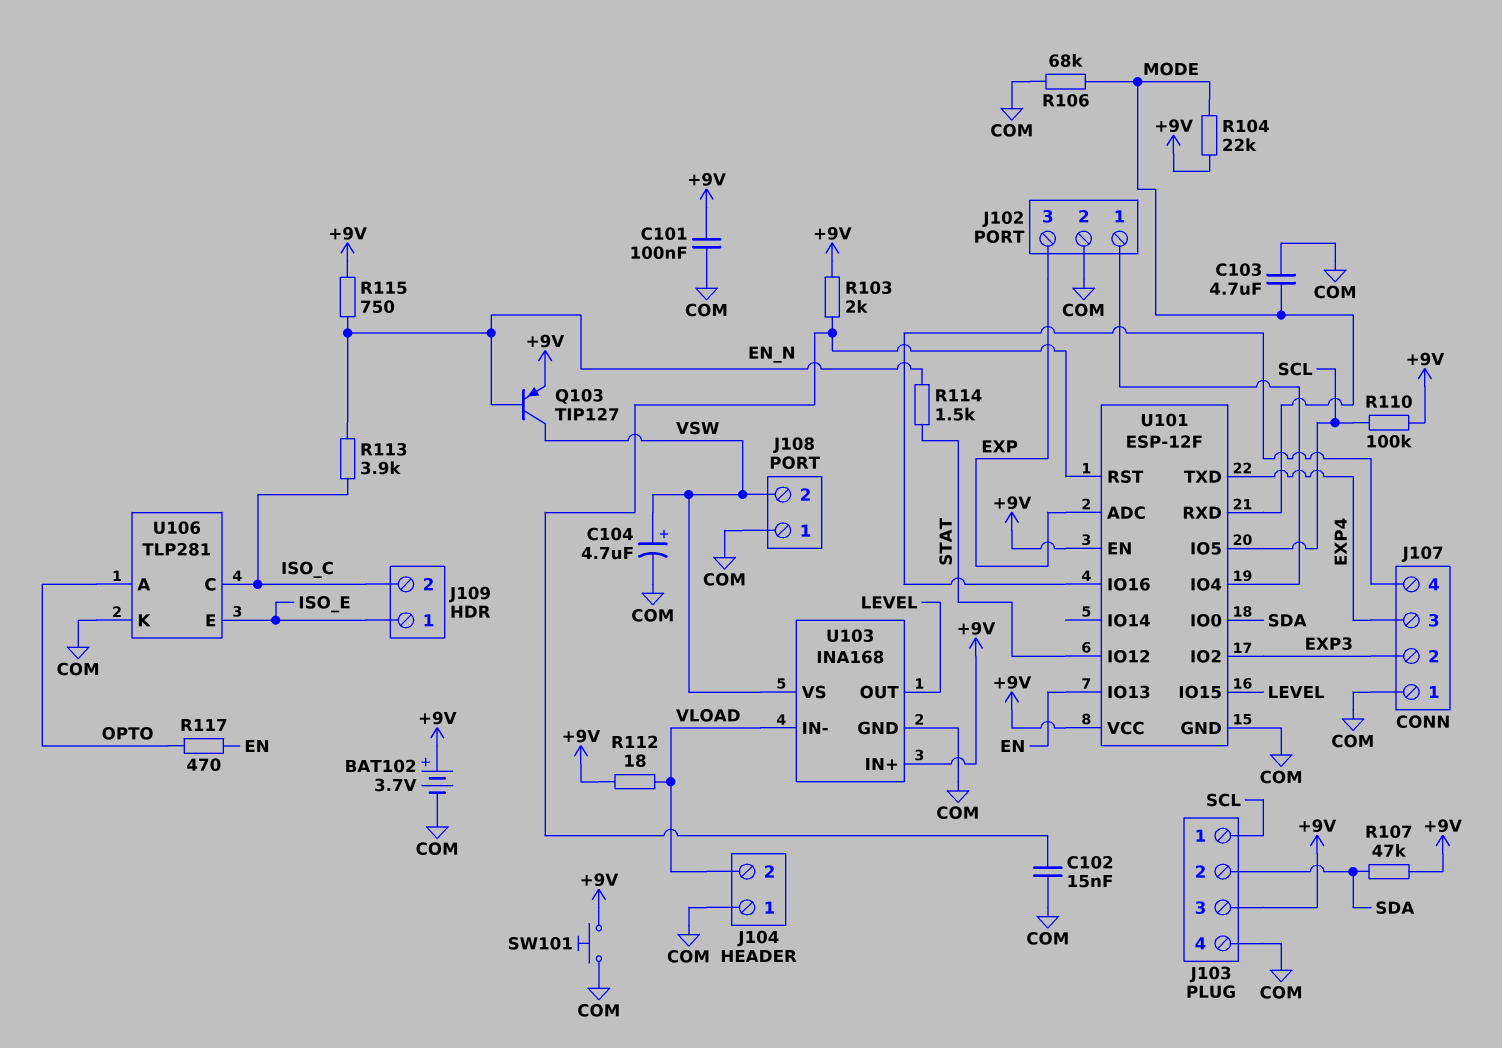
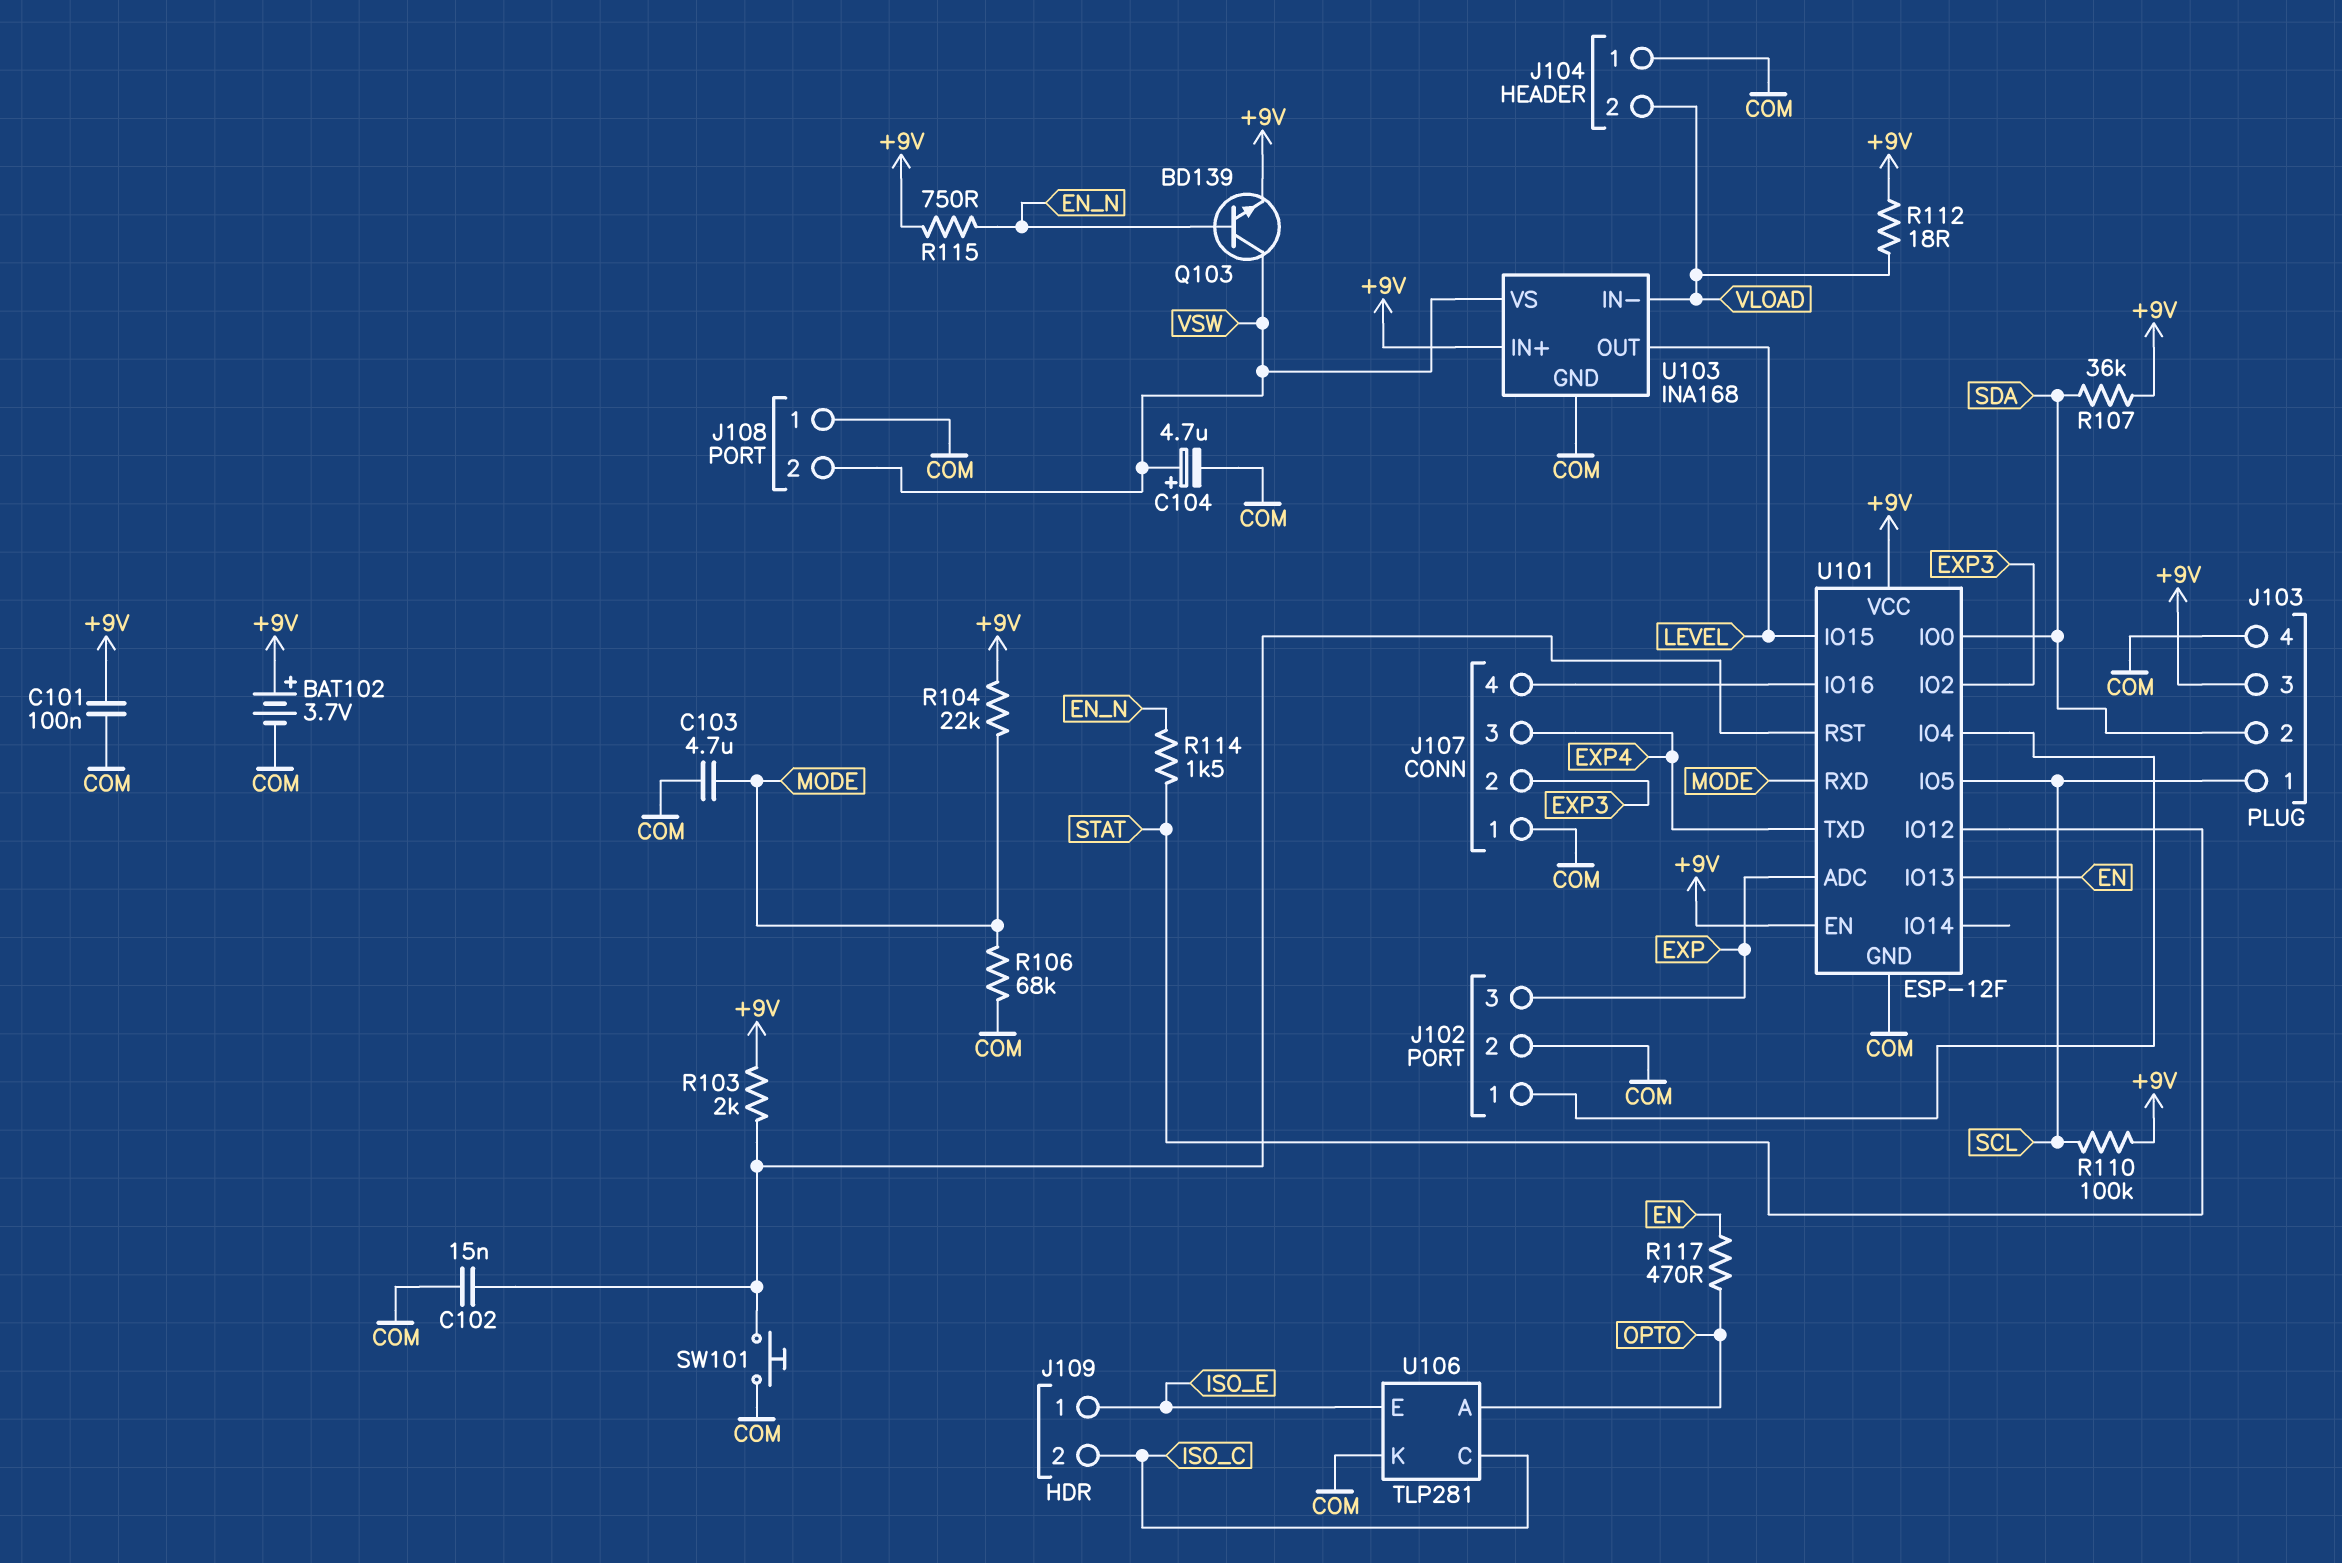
Q103: PNP TIP127 (B EN_N, C VSW, E +9V) -> NPN BD139 (B EN_N, C VSW, E +9V)
R107: 47k (+9V, SDA) -> 36k (+9V, SDA)
R113: 3.9k (EN_N, ISO_C) -> none
SW101: button (+9V, COM) -> button (COM, U101/RST)

